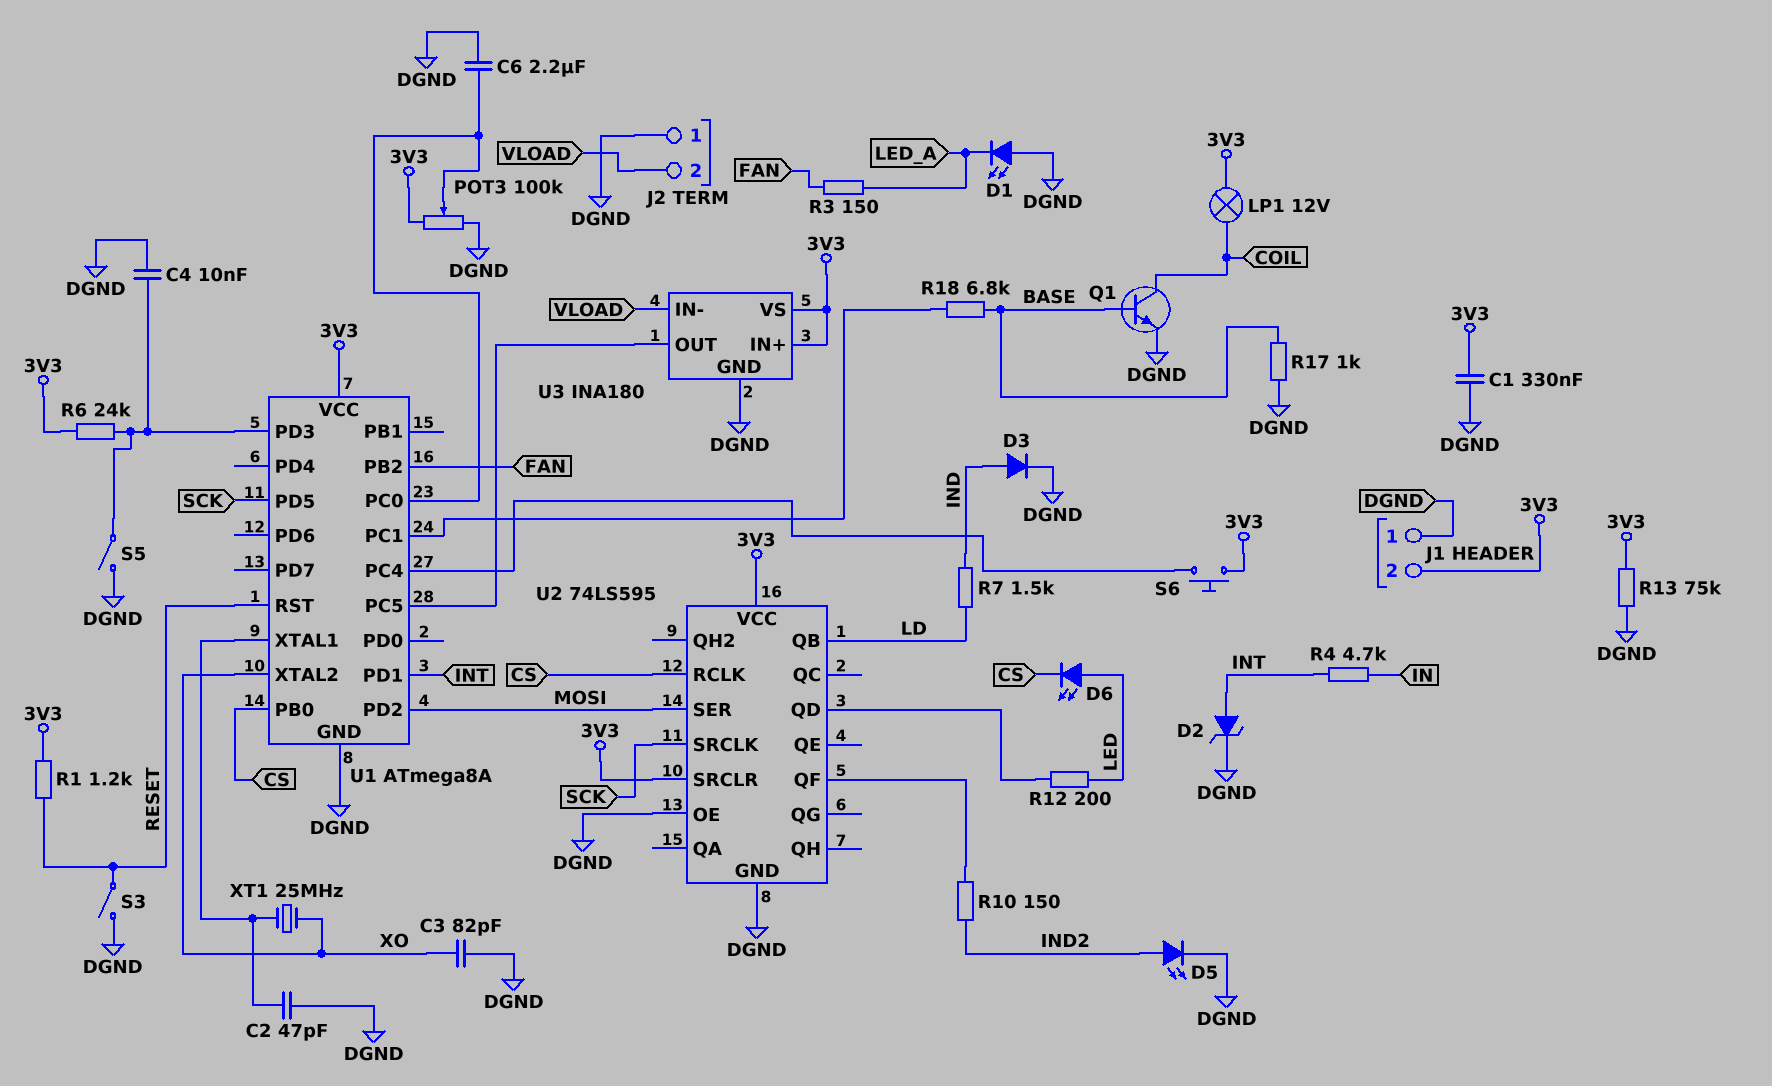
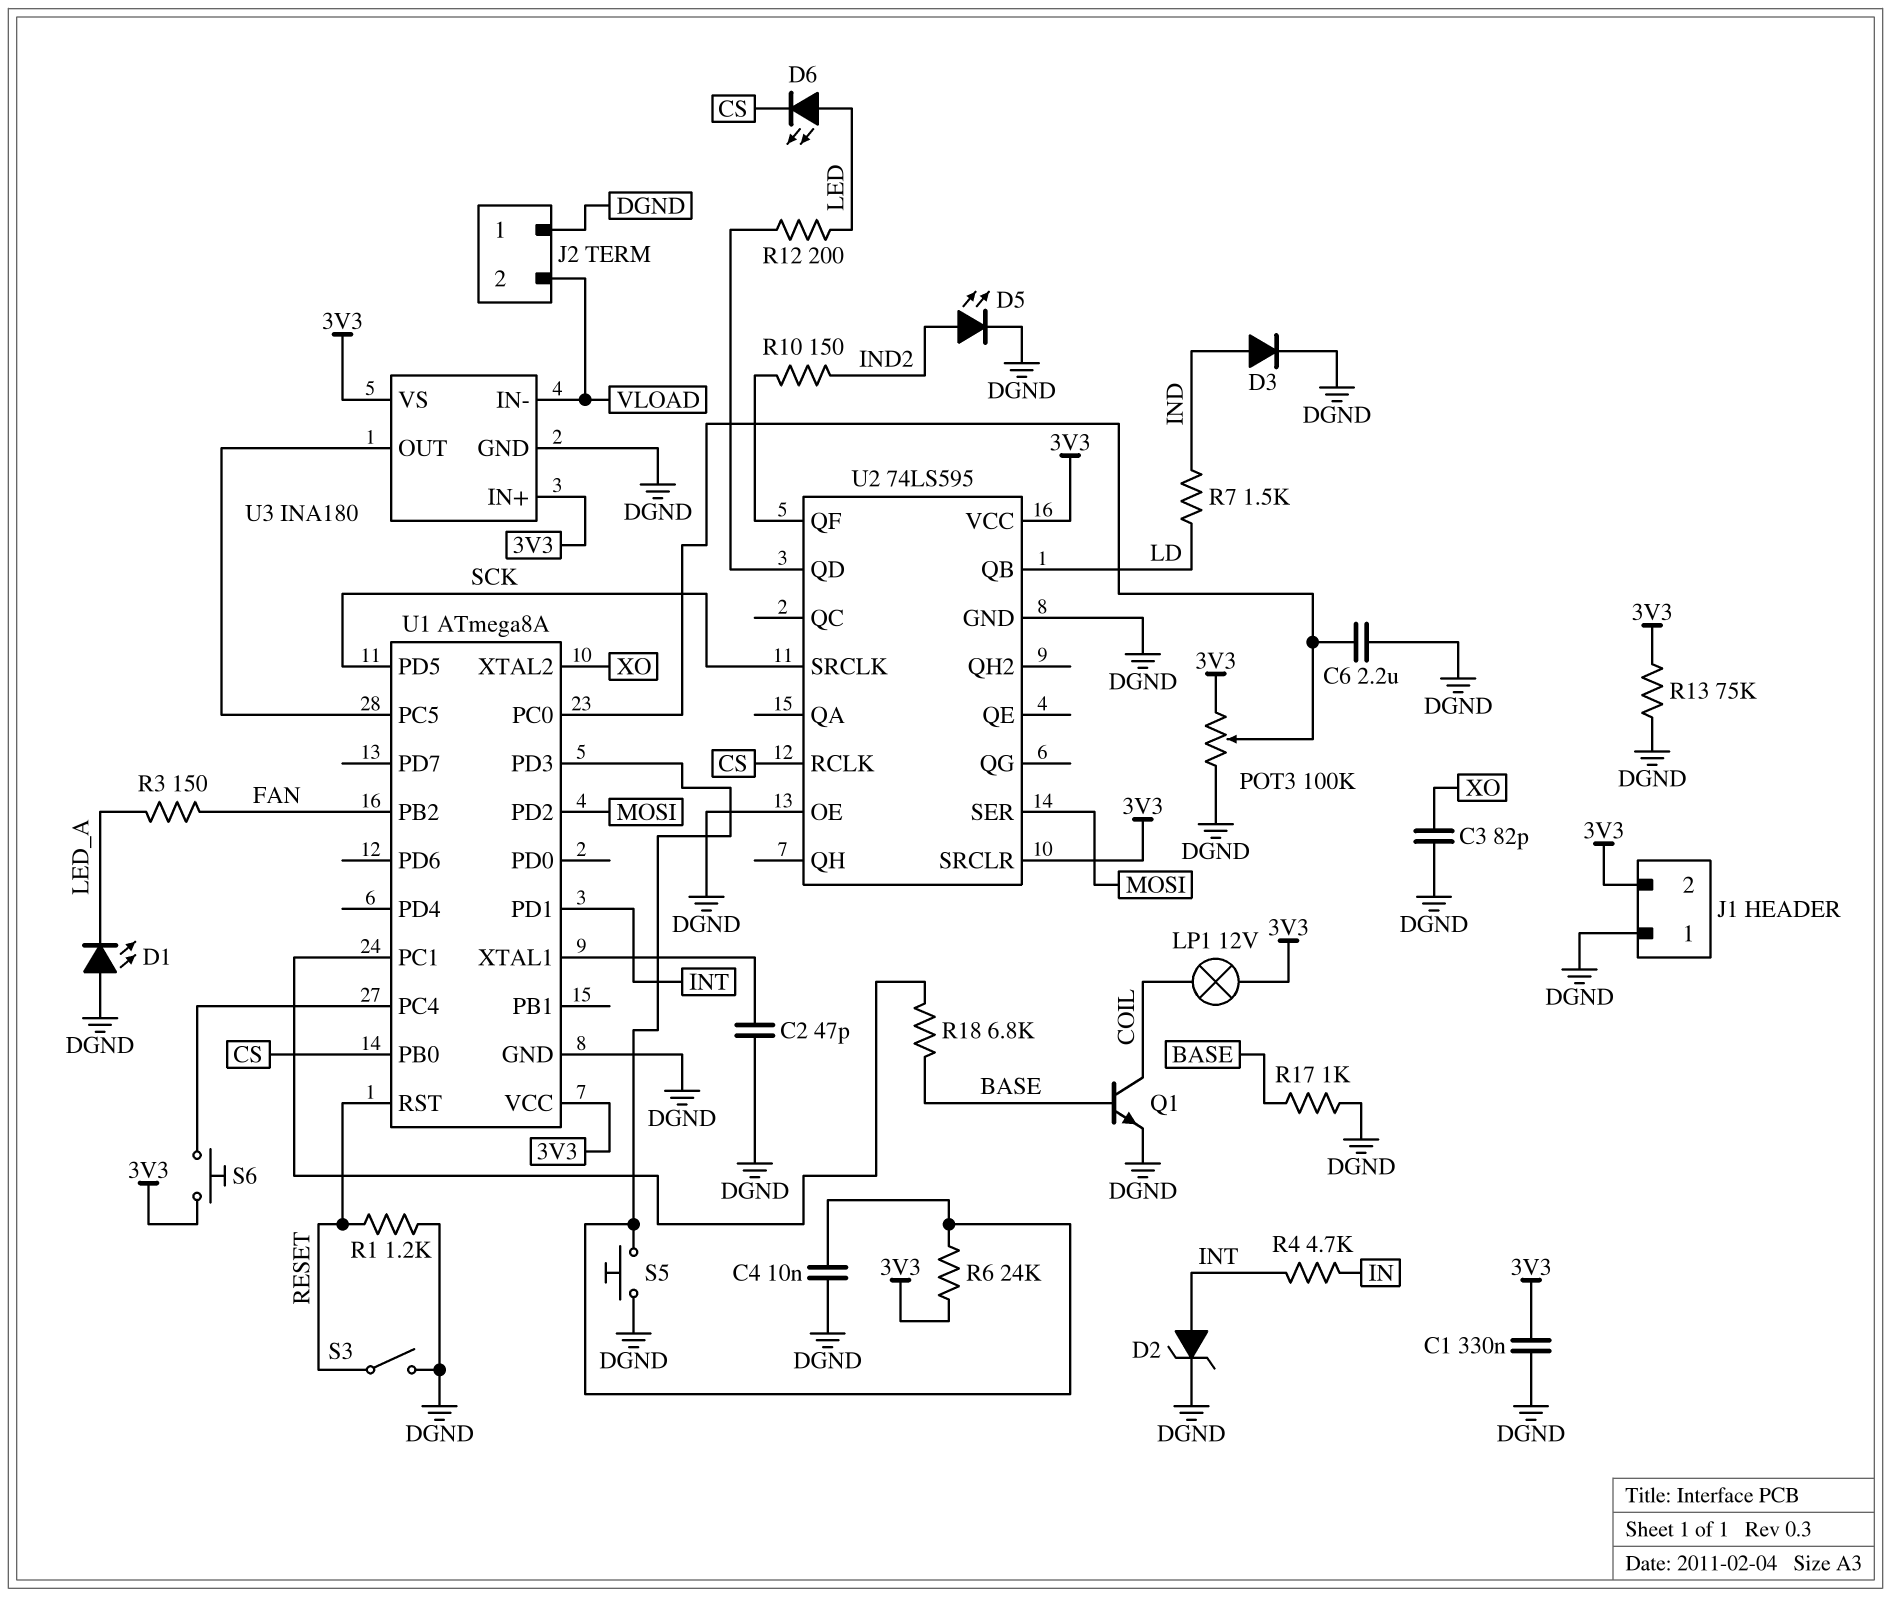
R1: 1.2k (3V3, RESET) -> 1.2k (DGND, RESET)
S5: switch (DGND, U1/PD3) -> button (DGND, U1/PD3)
XT1: 25MHz (U1/XTAL1, XO) -> none

